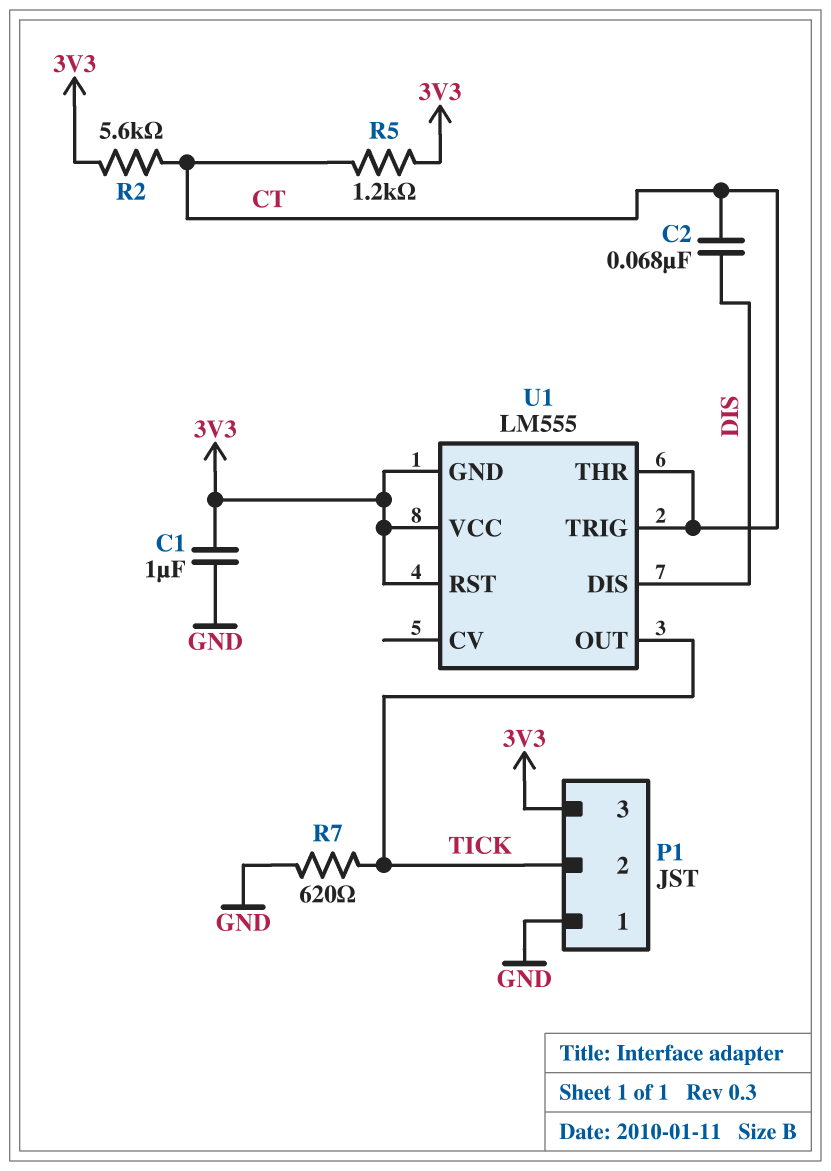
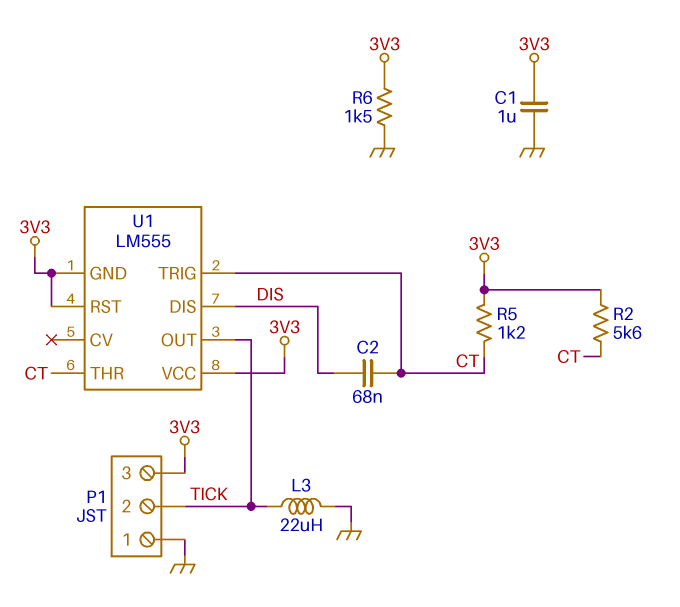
L3: none -> 22uH (GND, TICK)
R6: none -> 1.5k (3V3, GND)
R7: 620 (GND, TICK) -> none

